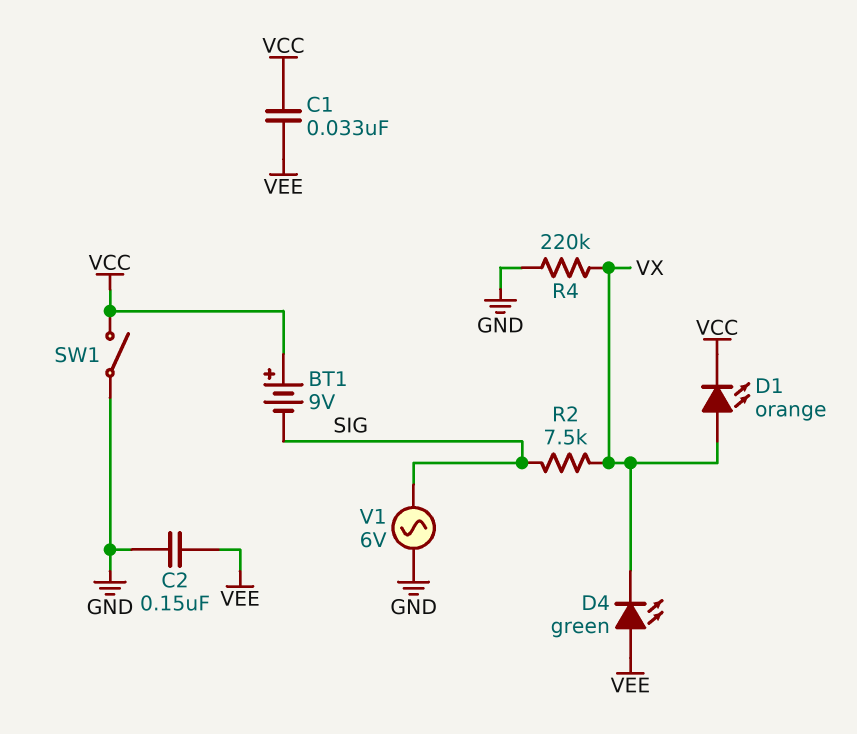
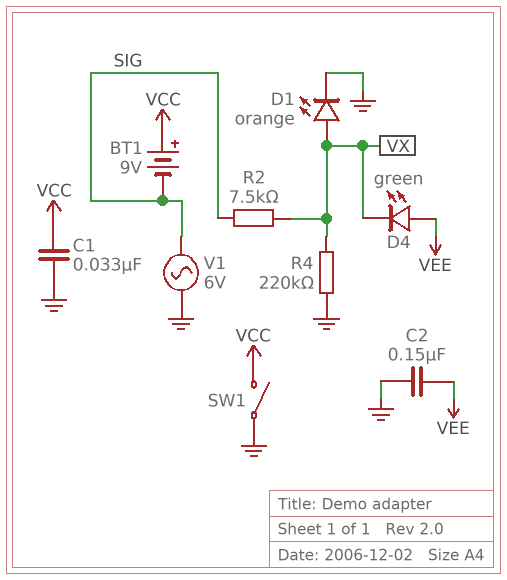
C1: 33nF (VCC, VEE) -> 33nF (GND, VCC)
D1: LED orange (A VX, K VCC) -> LED orange (A VX, K GND)

